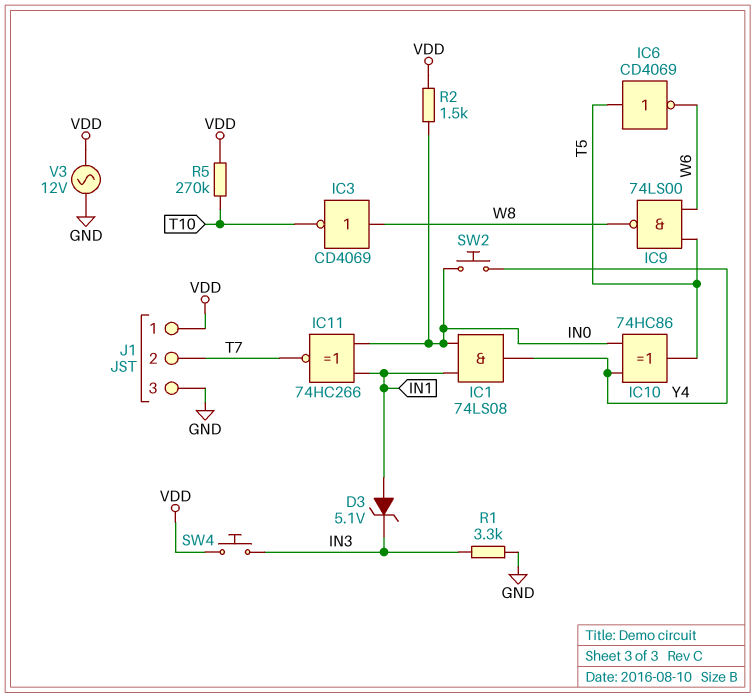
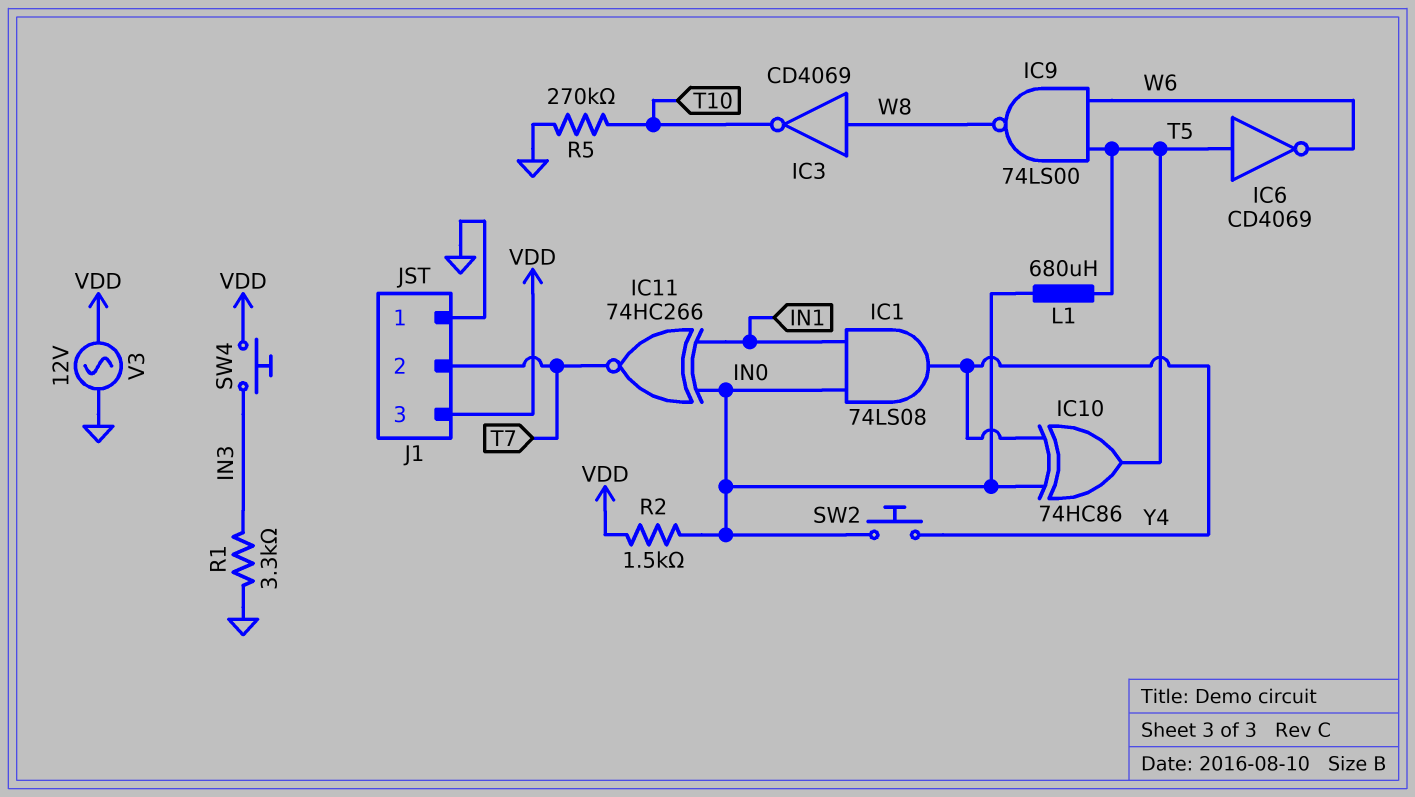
D3: zener 5.1V (A IN1, K IN3) -> none
J1 pin 1: VDD -> GND
J1 pin 3: GND -> VDD
L1: none -> 680uH (IN0, T5)
R5: 270k (T10, VDD) -> 270k (GND, T10)

